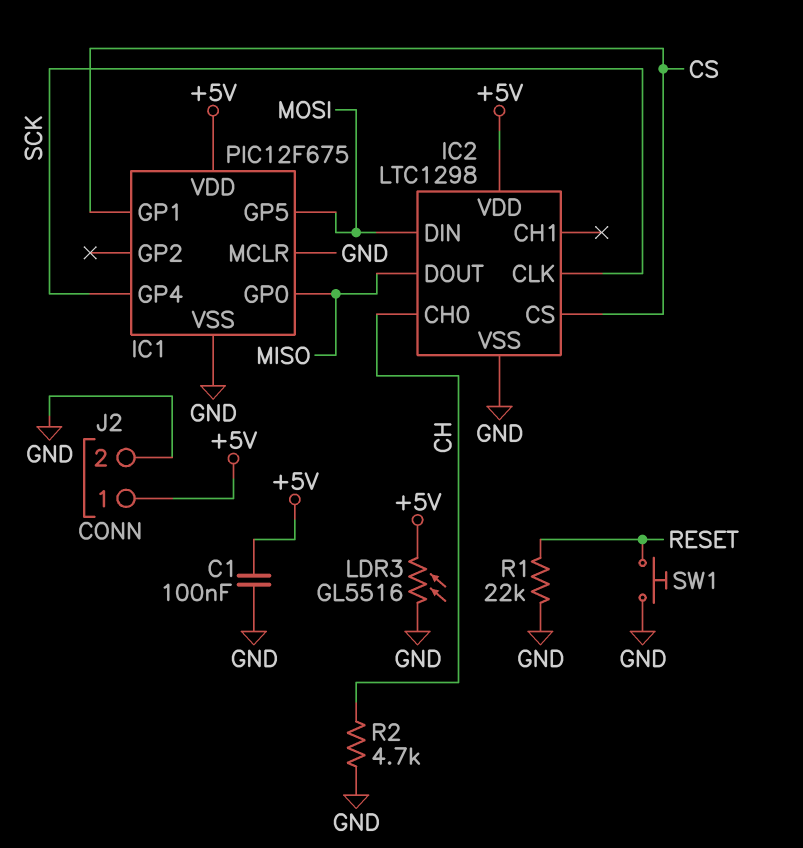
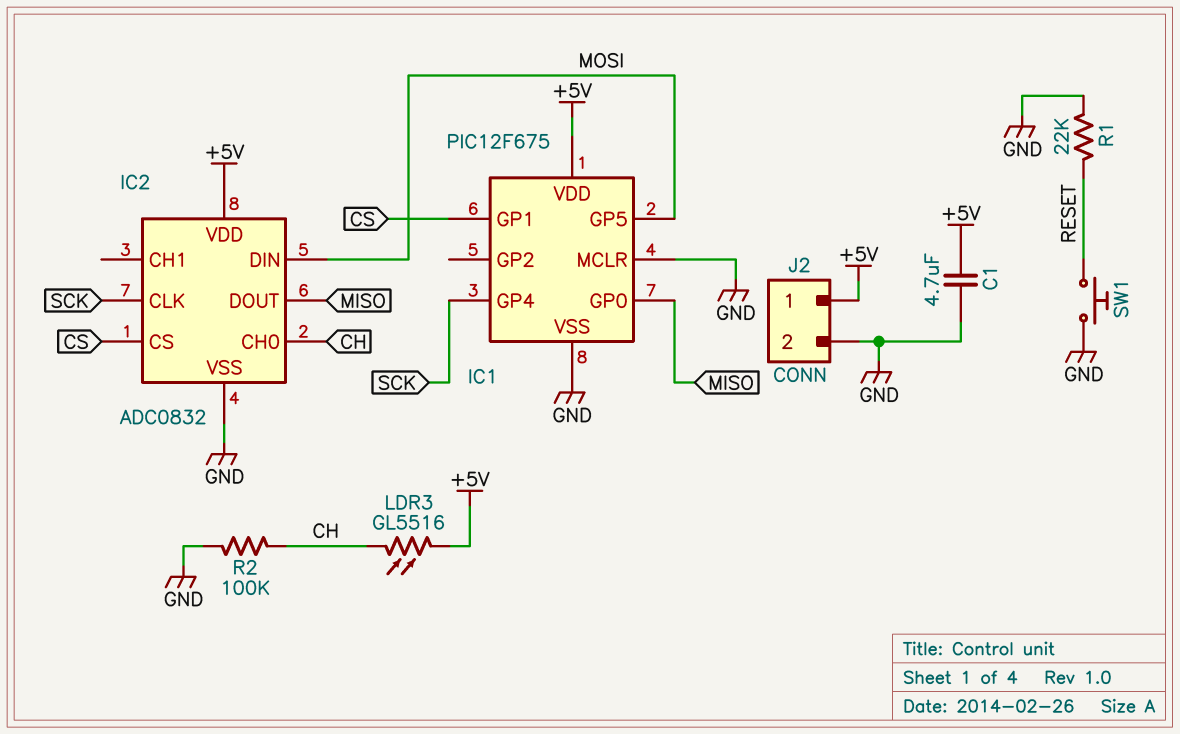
C1: 100nF (+5V, GND) -> 4.7uF (+5V, GND)
IC2: LTC1298 -> ADC0832
LDR3: GL5516 (+5V, GND) -> GL5516 (+5V, CH)
R2: 4.7k (CH, GND) -> 100k (CH, GND)

